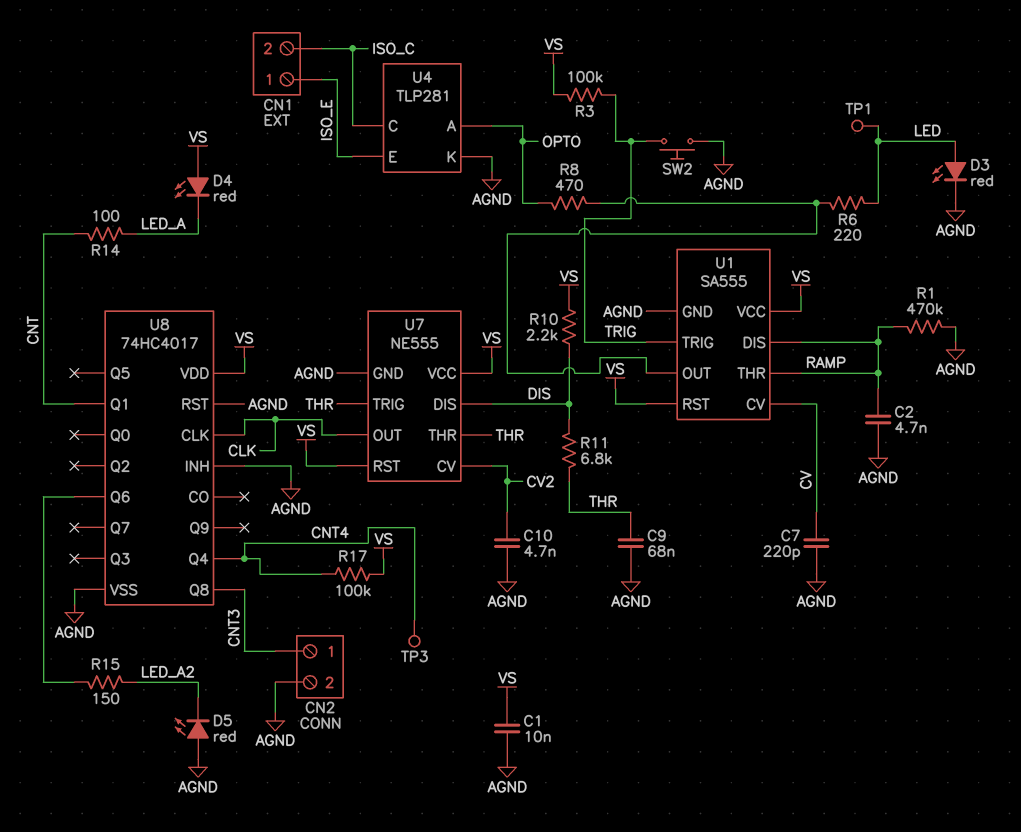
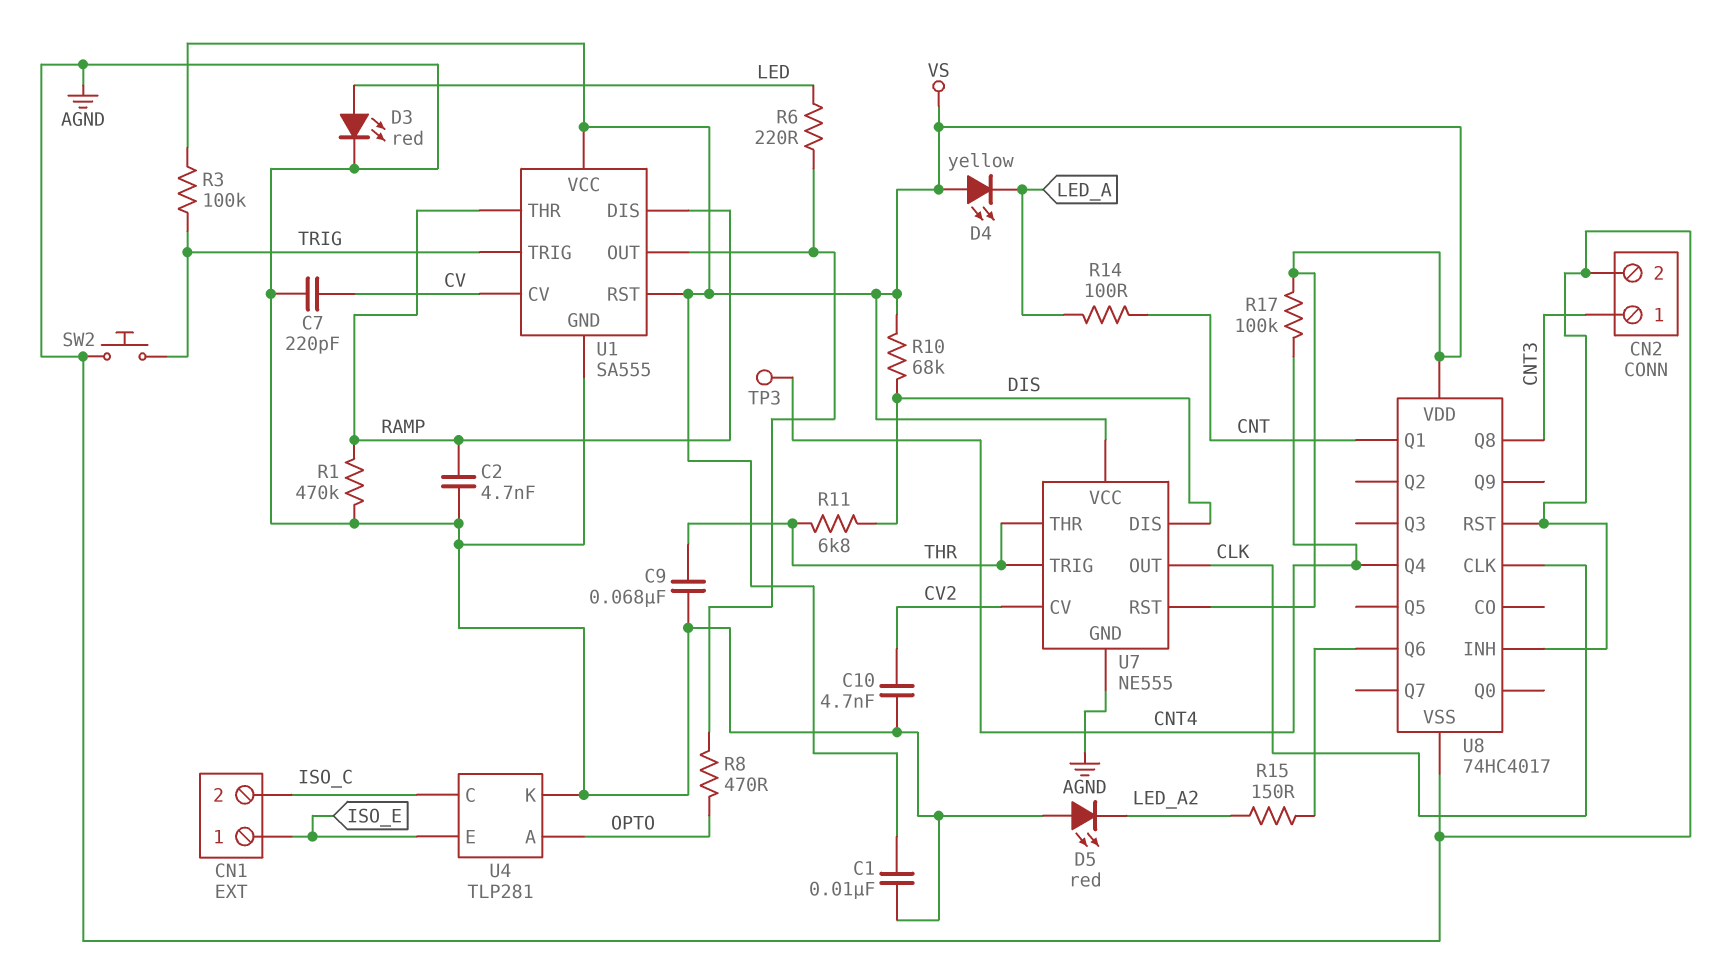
D4: LED red (A VS, K LED_A) -> LED yellow (A VS, K LED_A)
R10: 2.2k (DIS, VS) -> 68k (DIS, VS)
TP1: test point (LED) -> none

